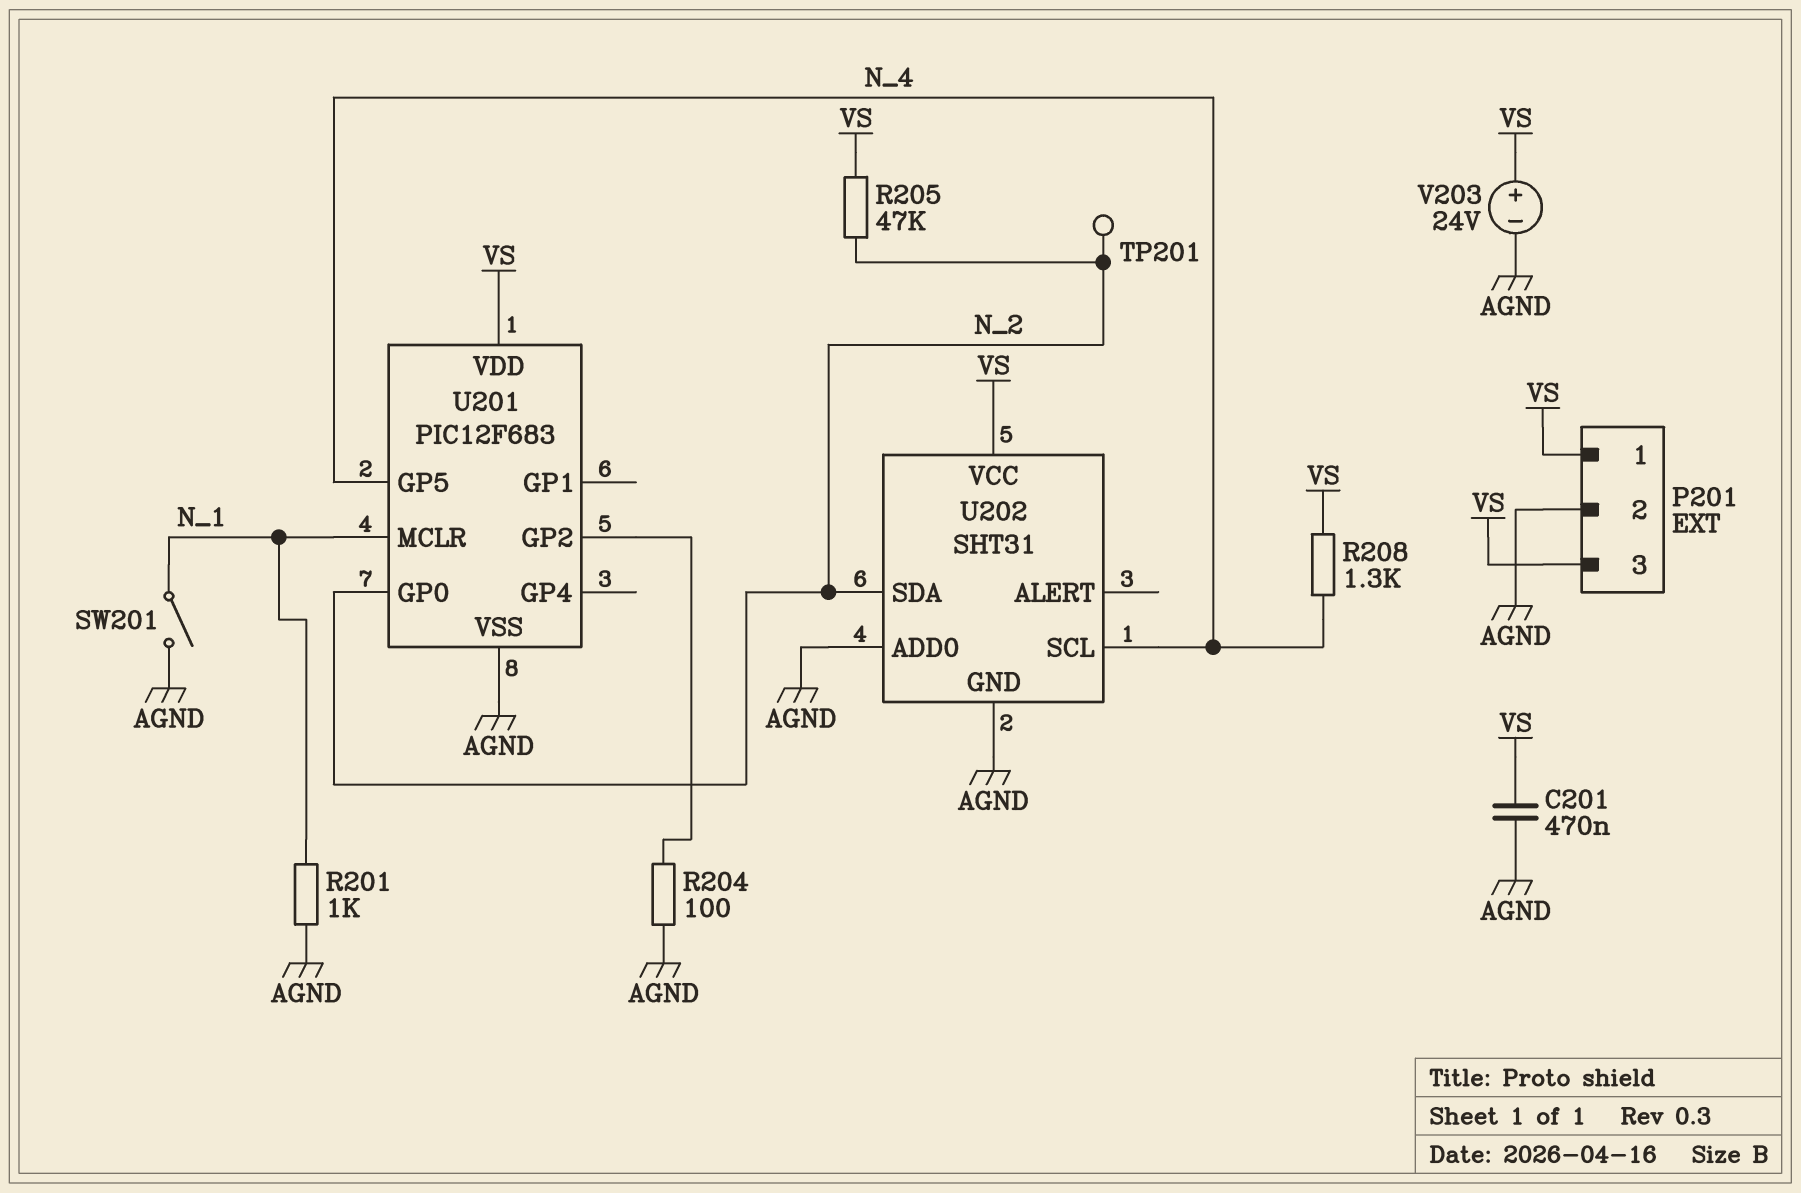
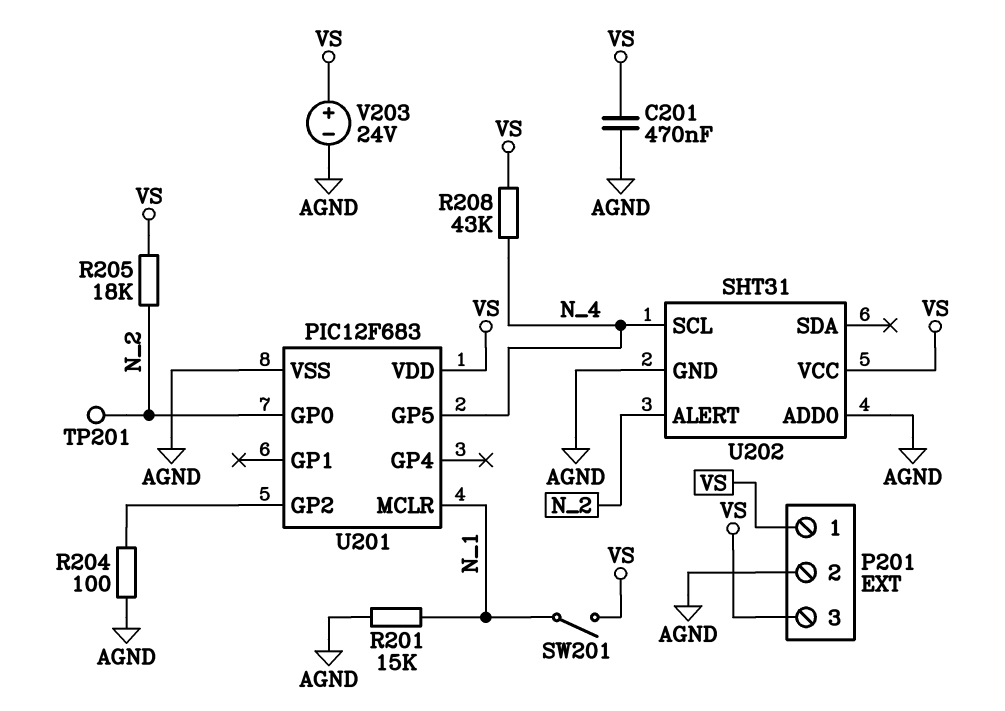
R201: 1k (AGND, N_1) -> 15k (AGND, N_1)
R205: 47k (N_2, VS) -> 18k (N_2, VS)
R208: 1.3k (N_4, VS) -> 43k (N_4, VS)
SW201: switch (AGND, N_1) -> switch (N_1, VS)
U202 pin ALERT: none -> N_2
U202 pin SDA: N_2 -> none

